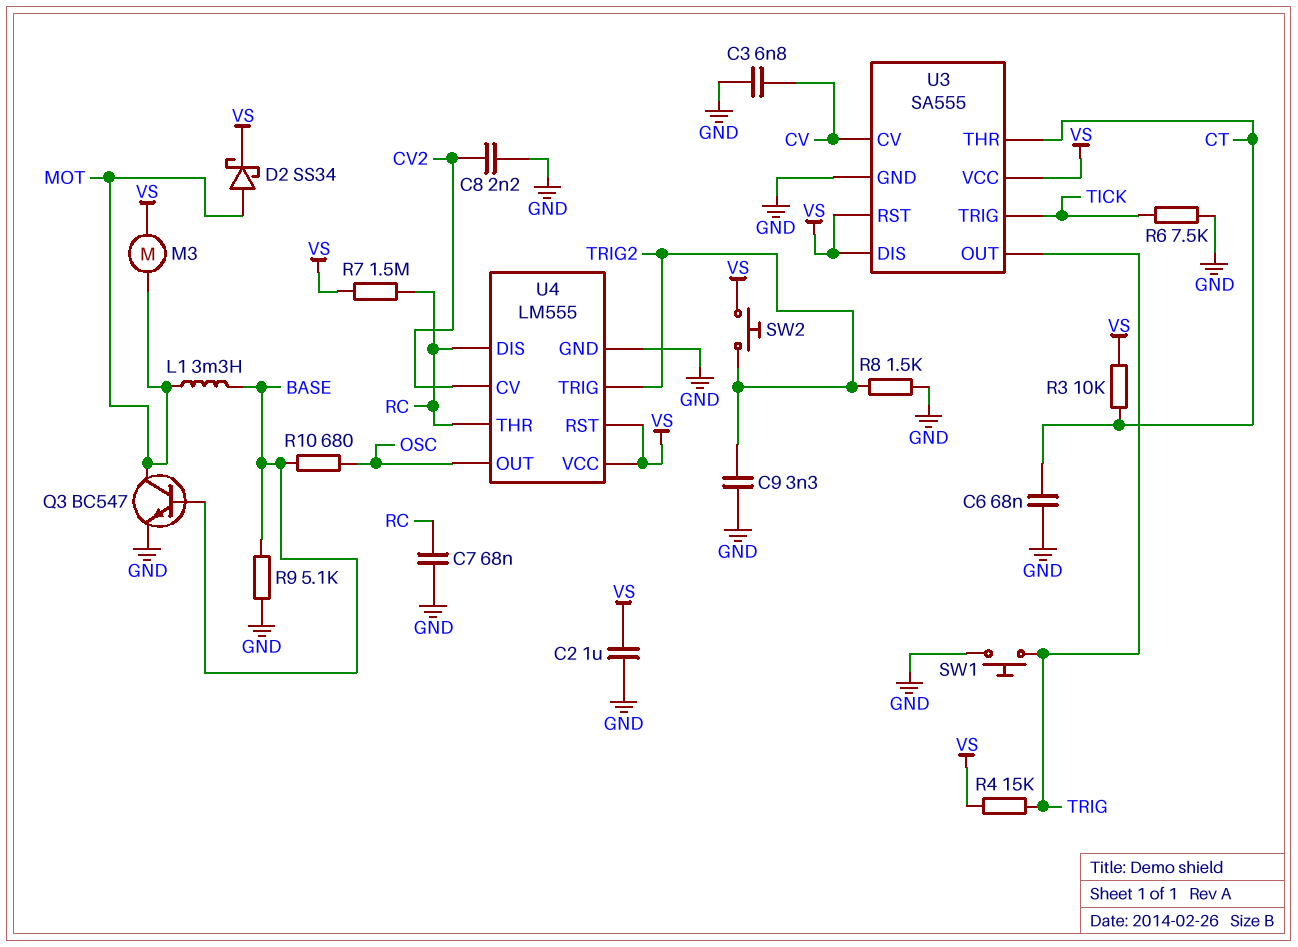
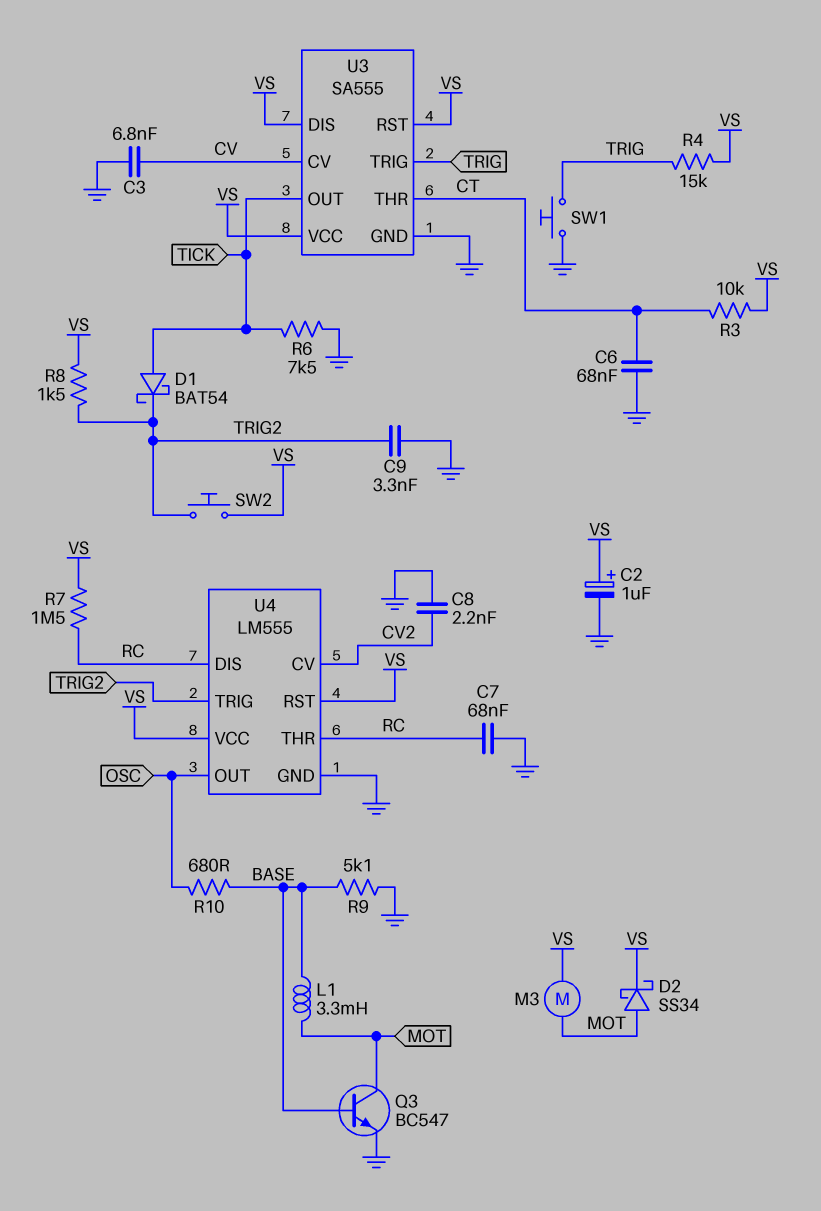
C2: 1uF (GND, VS) -> 1uF (plus VS, minus GND)
D1: none -> schottky BAT54 (A TICK, K TRIG2)
R8: 1.5k (GND, TRIG2) -> 1.5k (TRIG2, VS)
U3 pin OUT: TRIG -> TICK
U3 pin TRIG: TICK -> TRIG

